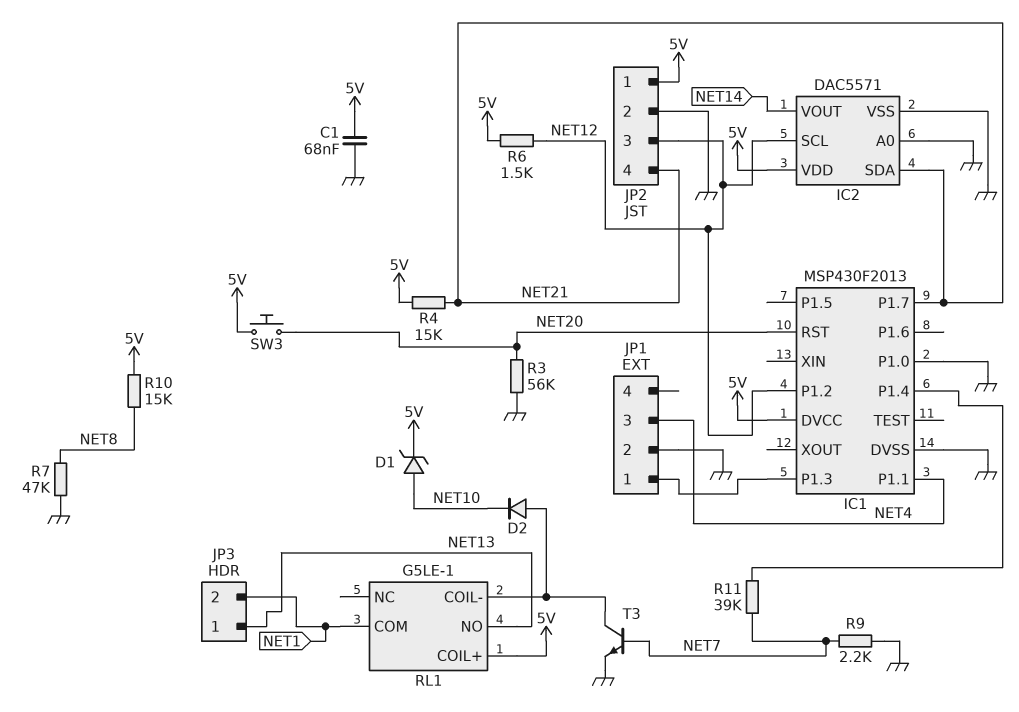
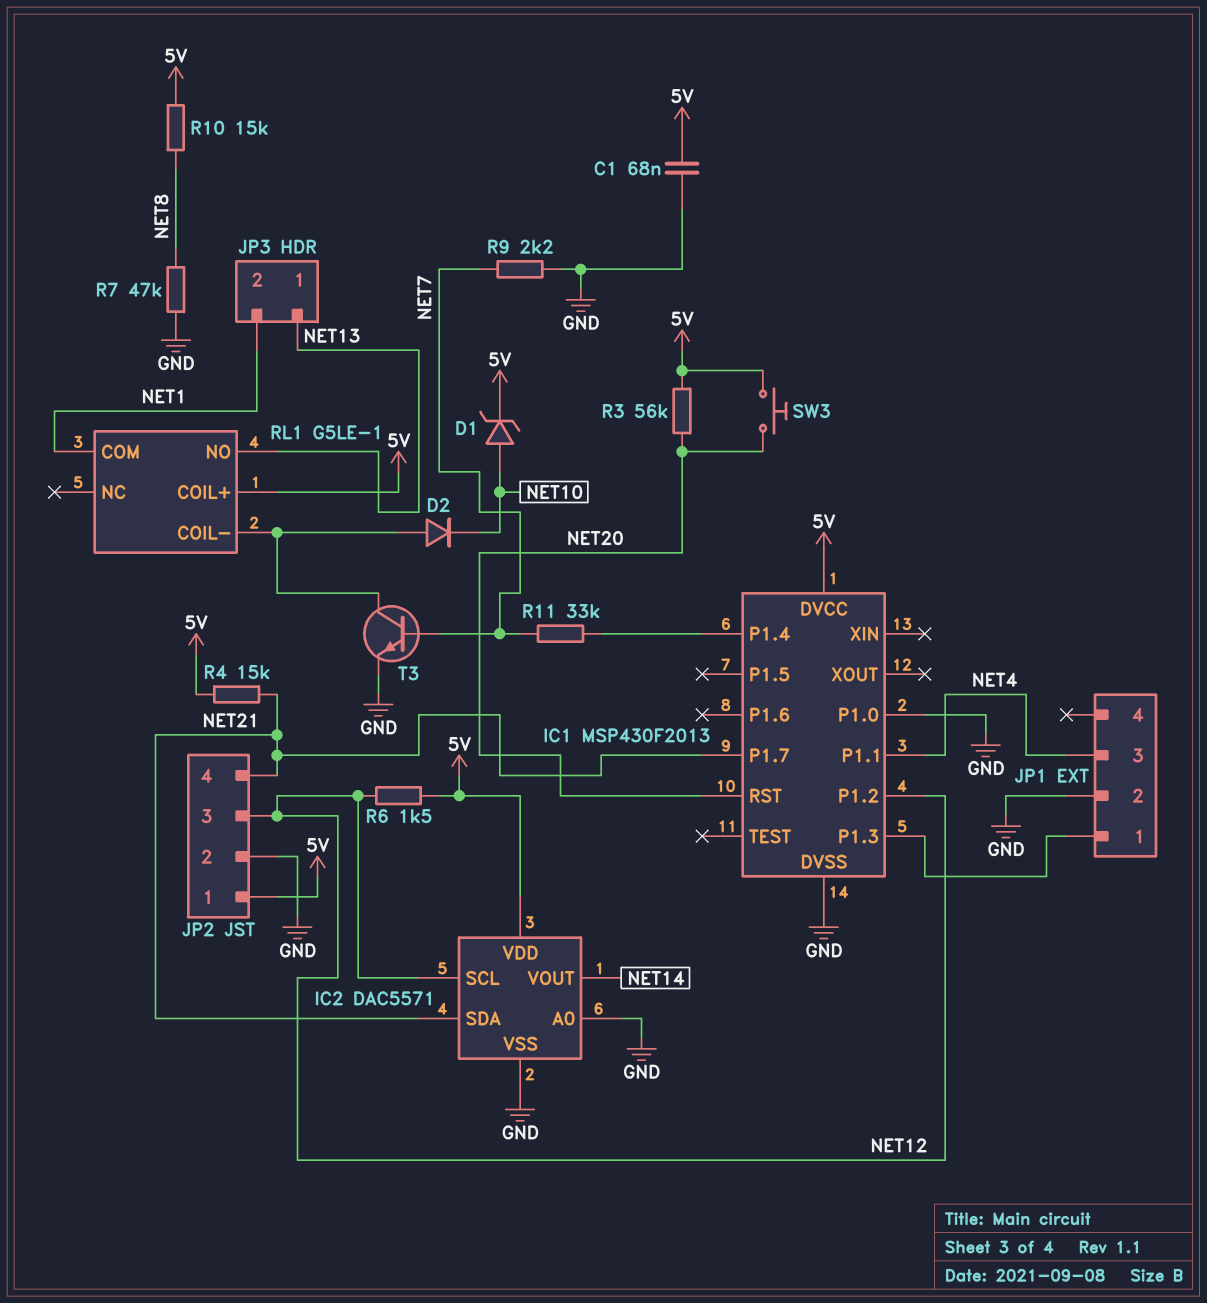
R3: 56k (GND, NET20) -> 56k (5V, NET20)
R11: 39k (IC1/P1.4, NET7) -> 33k (IC1/P1.4, NET7)

